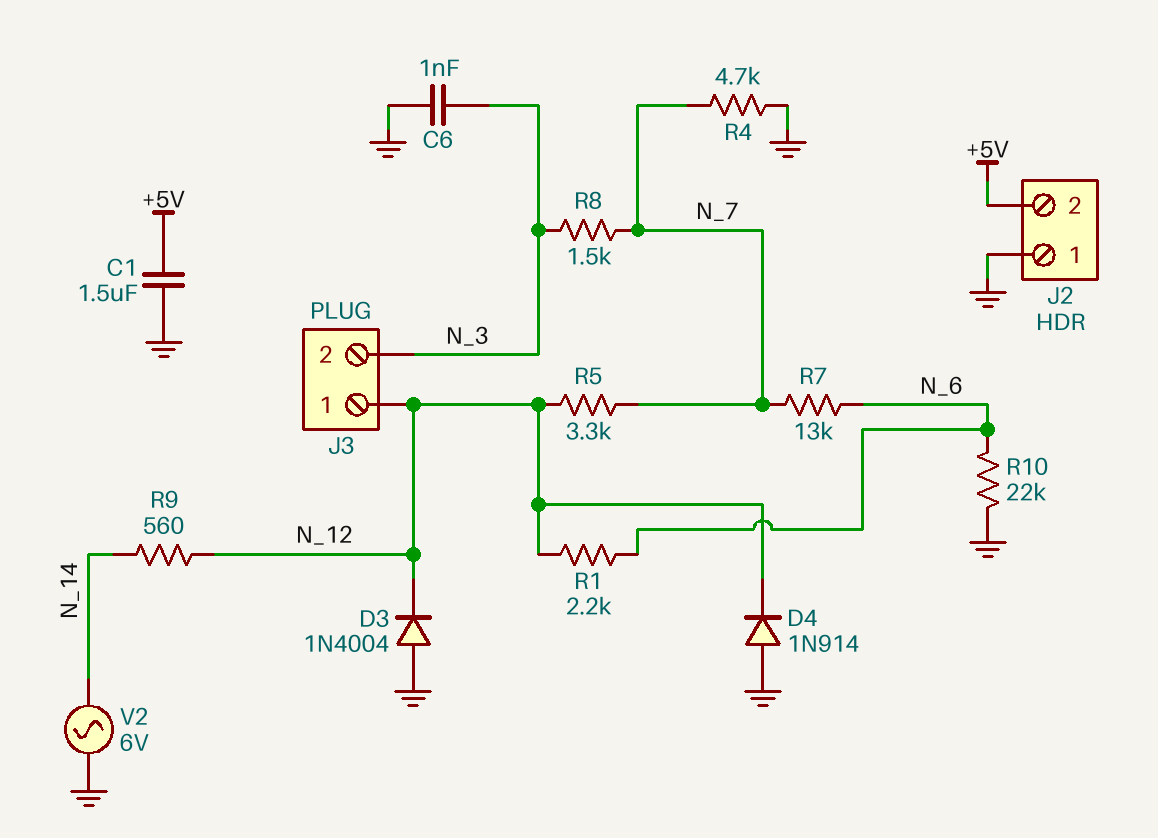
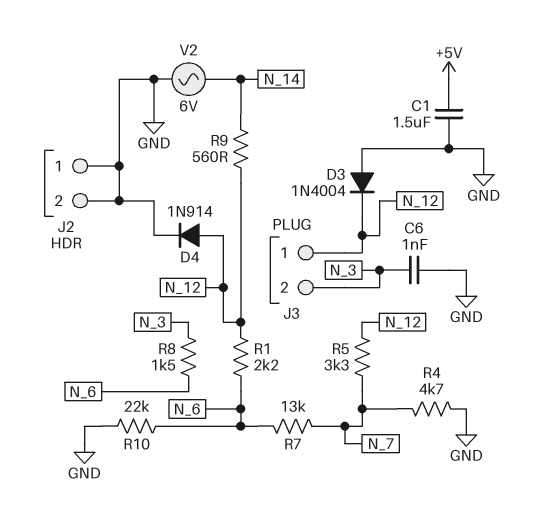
D4: diode 1N914 (A GND, K N_12) -> diode 1N914 (A N_12, K GND)
J2 pin 2: +5V -> GND
R8: 1.5k (N_3, N_7) -> 1.5k (N_3, N_6)

